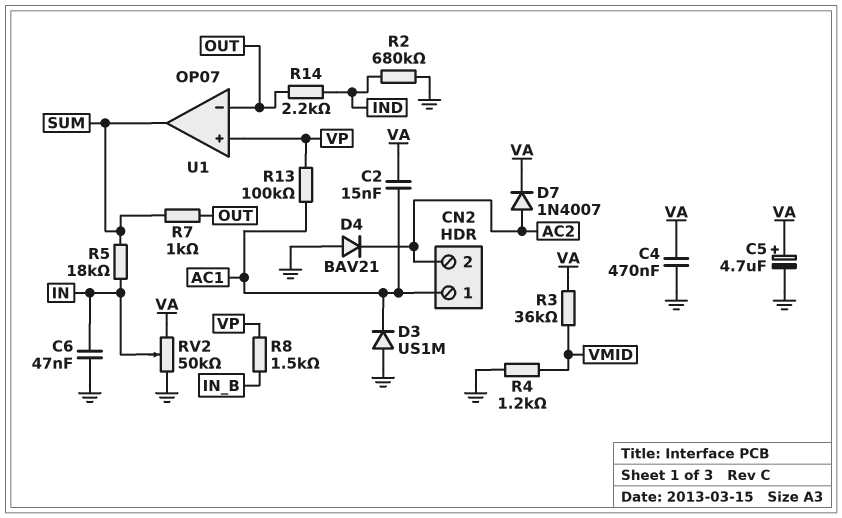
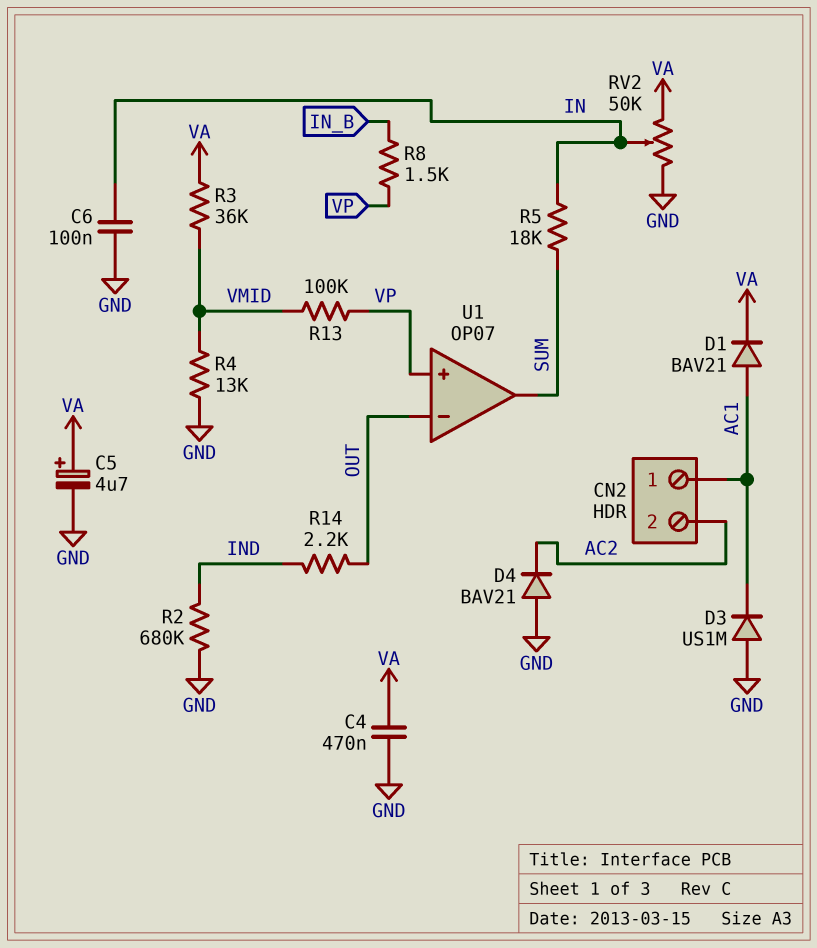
C2: 15nF (AC1, VA) -> none
C6: 47nF (GND, IN) -> 100nF (GND, IN)
D1: none -> diode BAV21 (A AC1, K VA)
D7: diode 1N4007 (A AC2, K VA) -> none
R4: 1.2k (GND, VMID) -> 13k (GND, VMID)
R7: 1k (OUT, SUM) -> none
R13: 100k (AC1, VP) -> 100k (VMID, VP)

